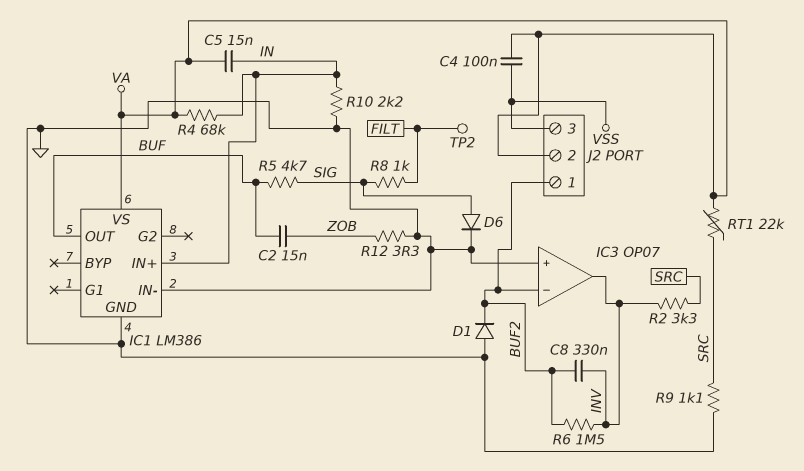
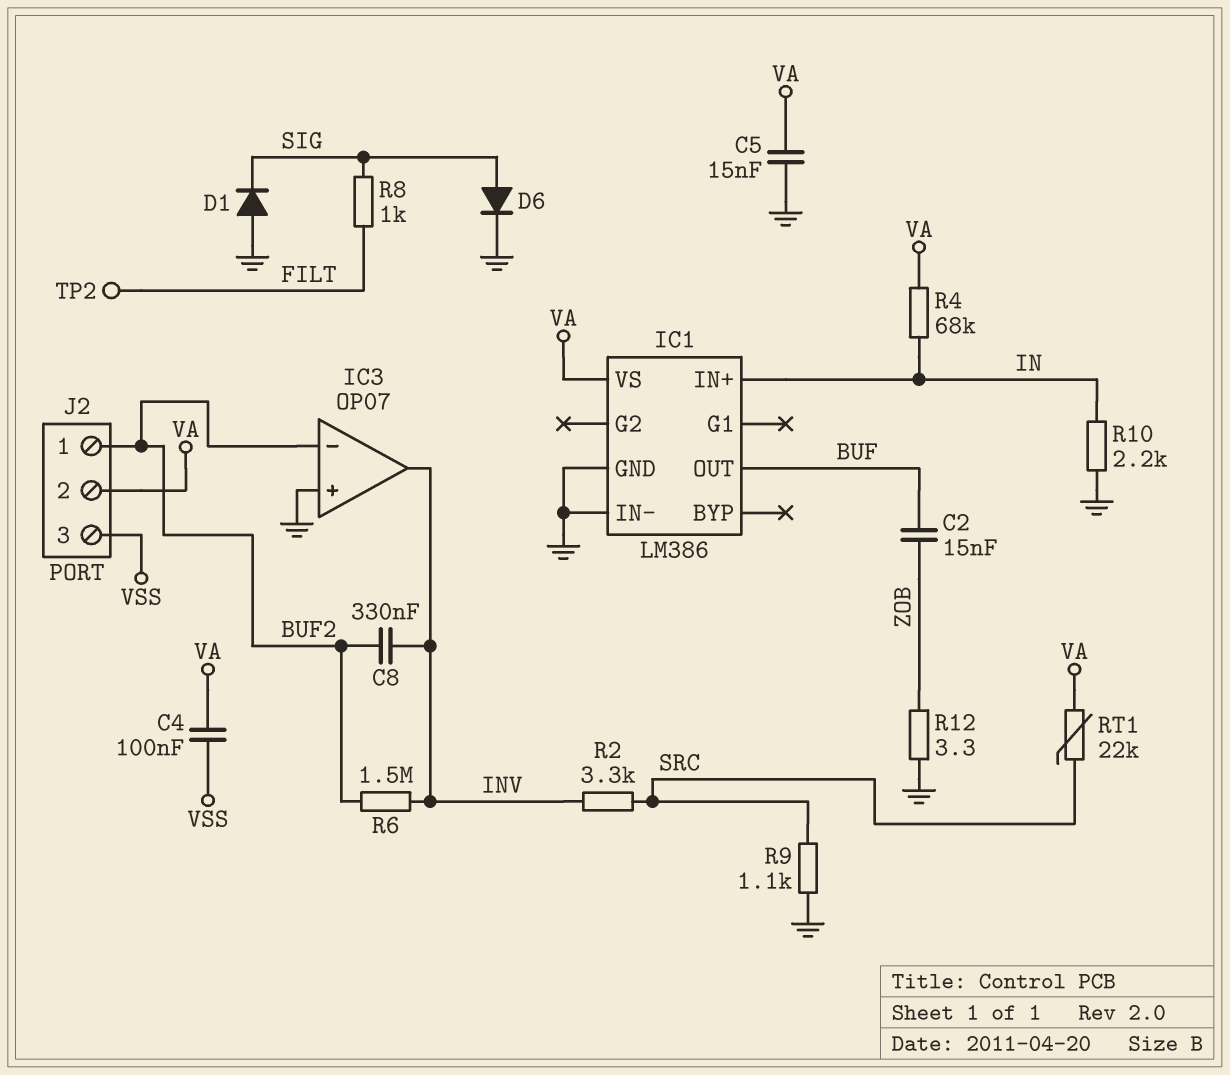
C5: 15nF (IN, VA) -> 15nF (GND, VA)
D1: diode (A GND, K BUF2) -> diode (A GND, K SIG)
R5: 4.7k (BUF, SIG) -> none

